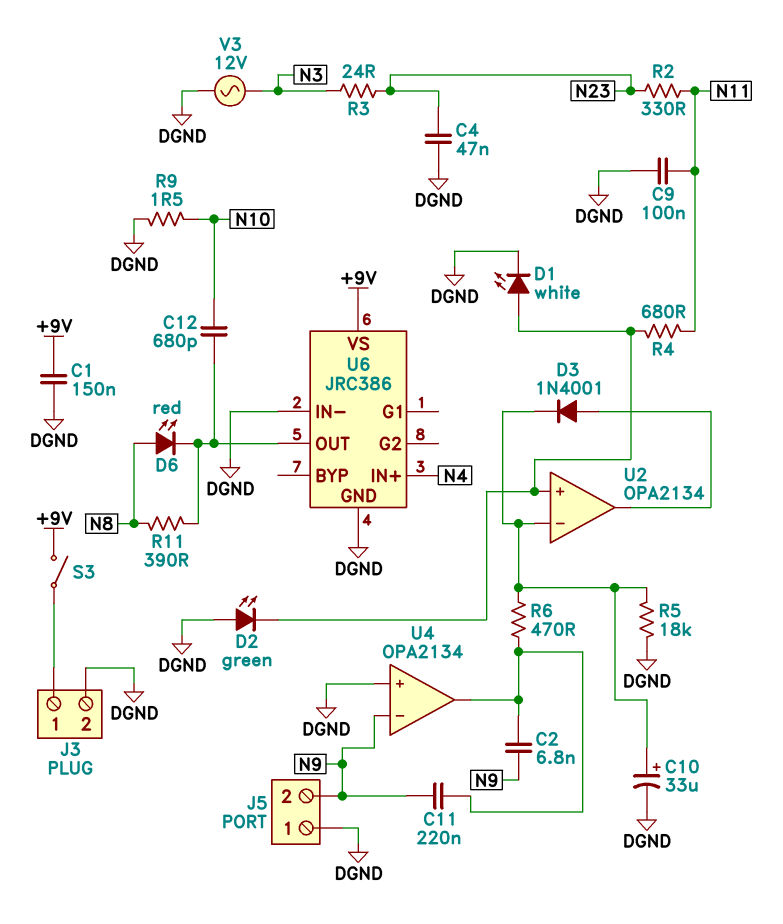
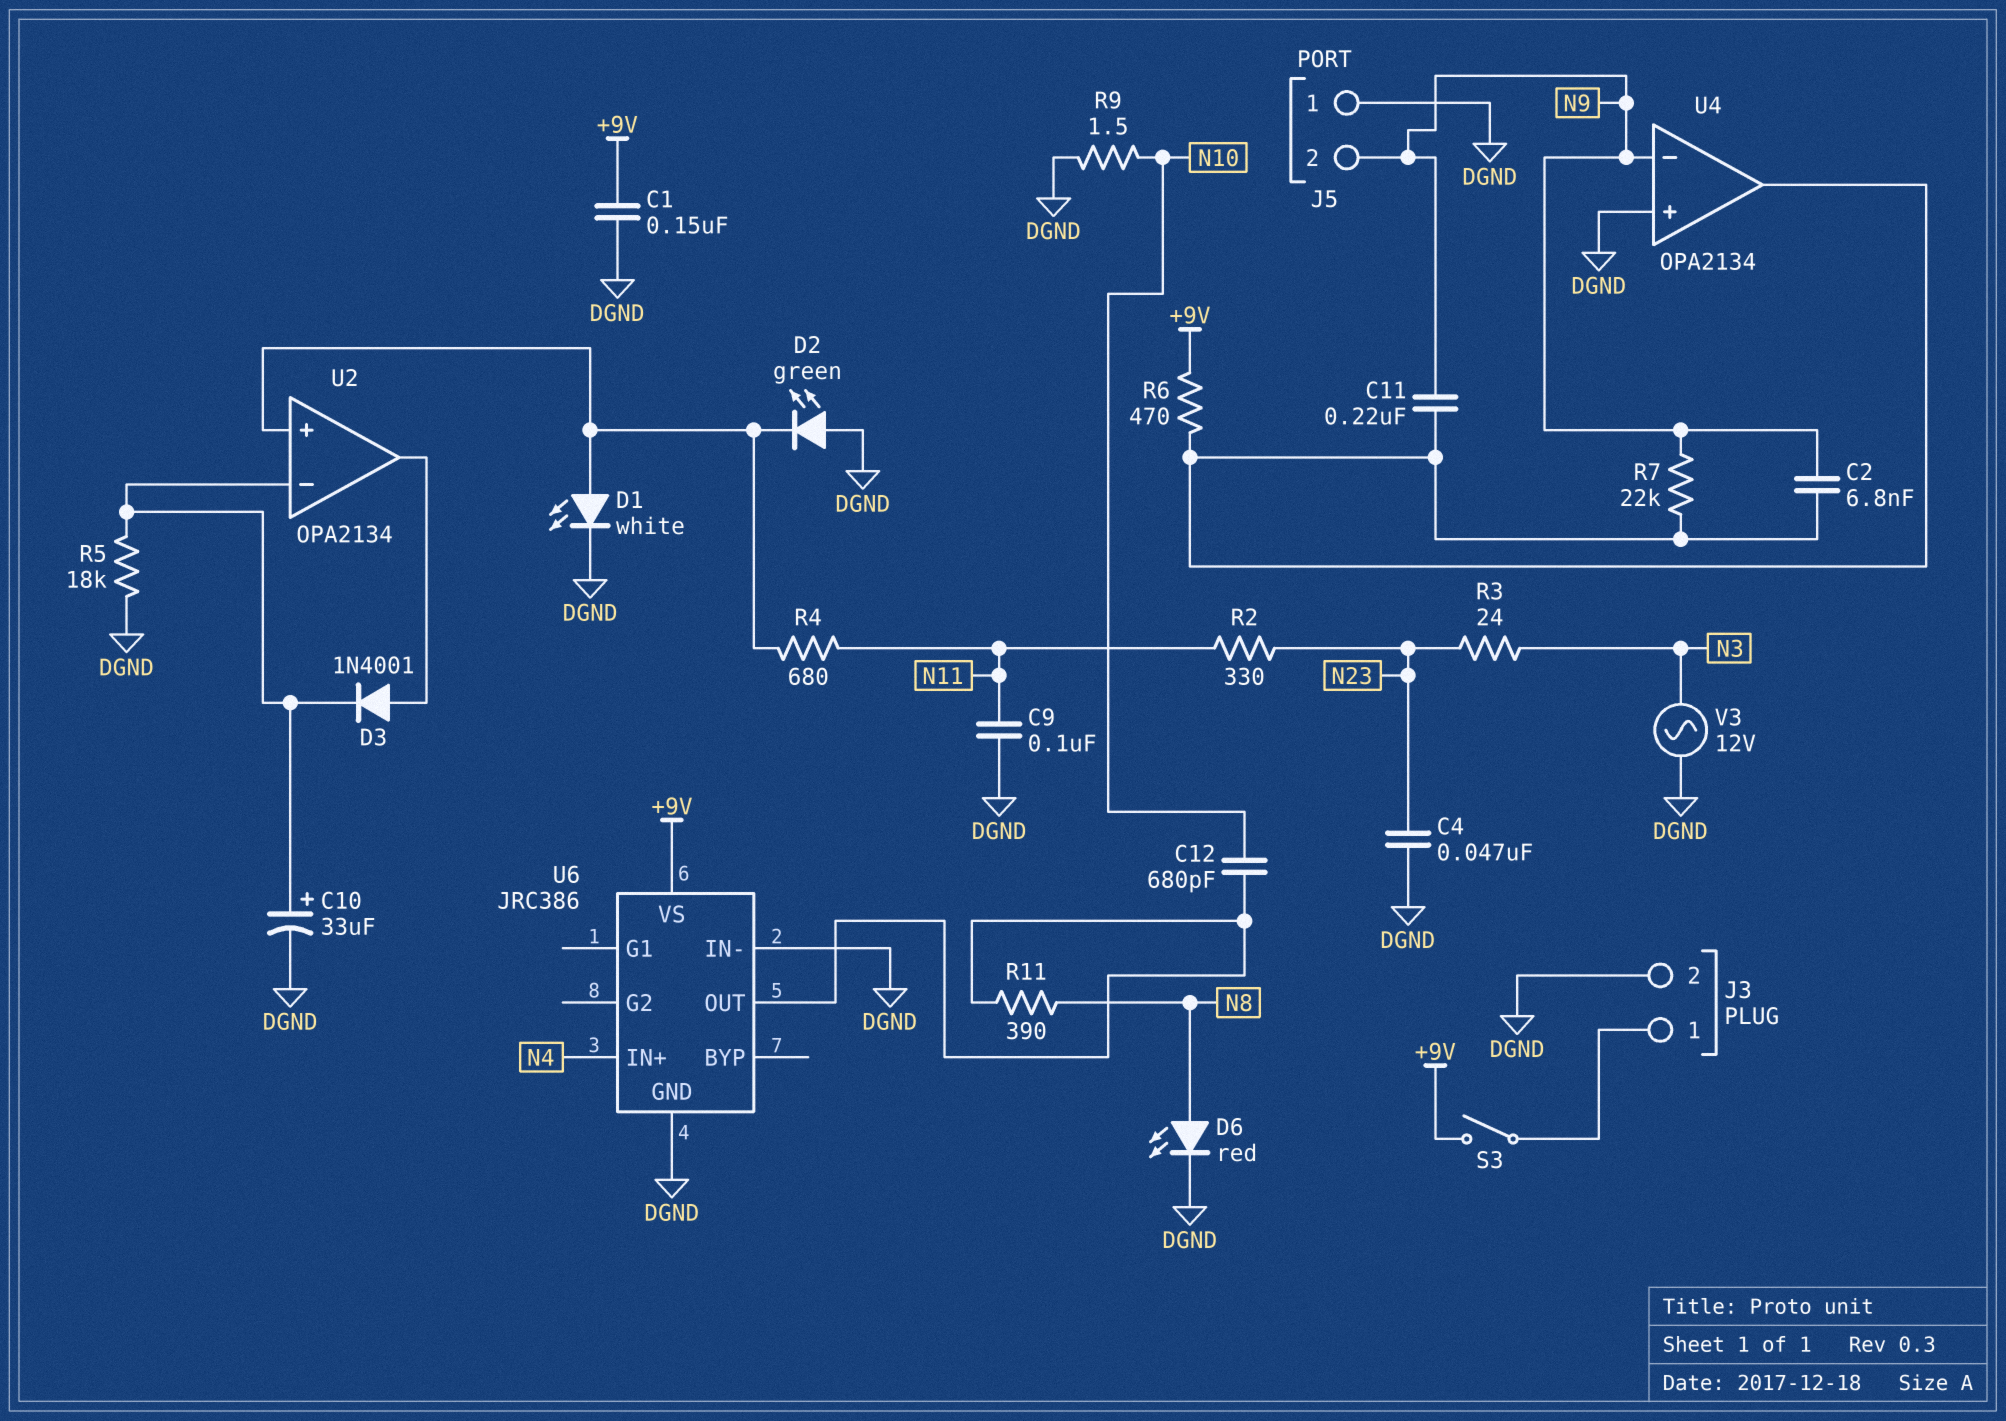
D6: LED red (A N8, K U6/OUT) -> LED red (A N8, K DGND)
R6: 470 (U2/in-, U4/out) -> 470 (+9V, U4/out)
R7: none -> 22k (N9, U4/out)

